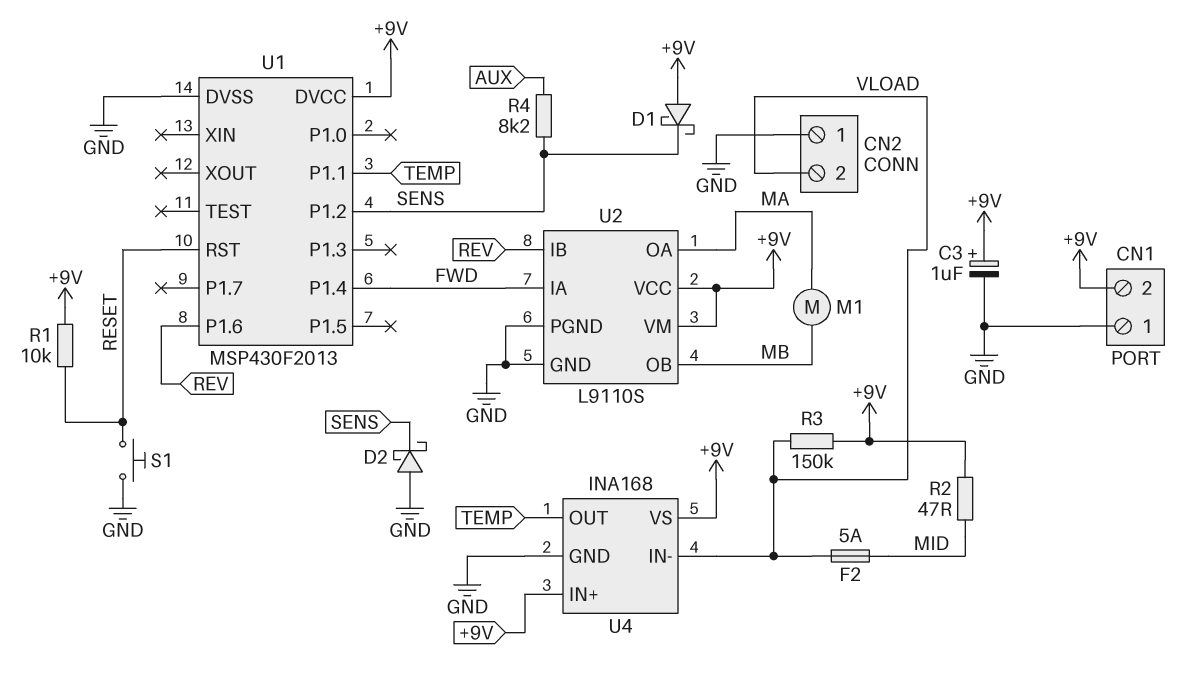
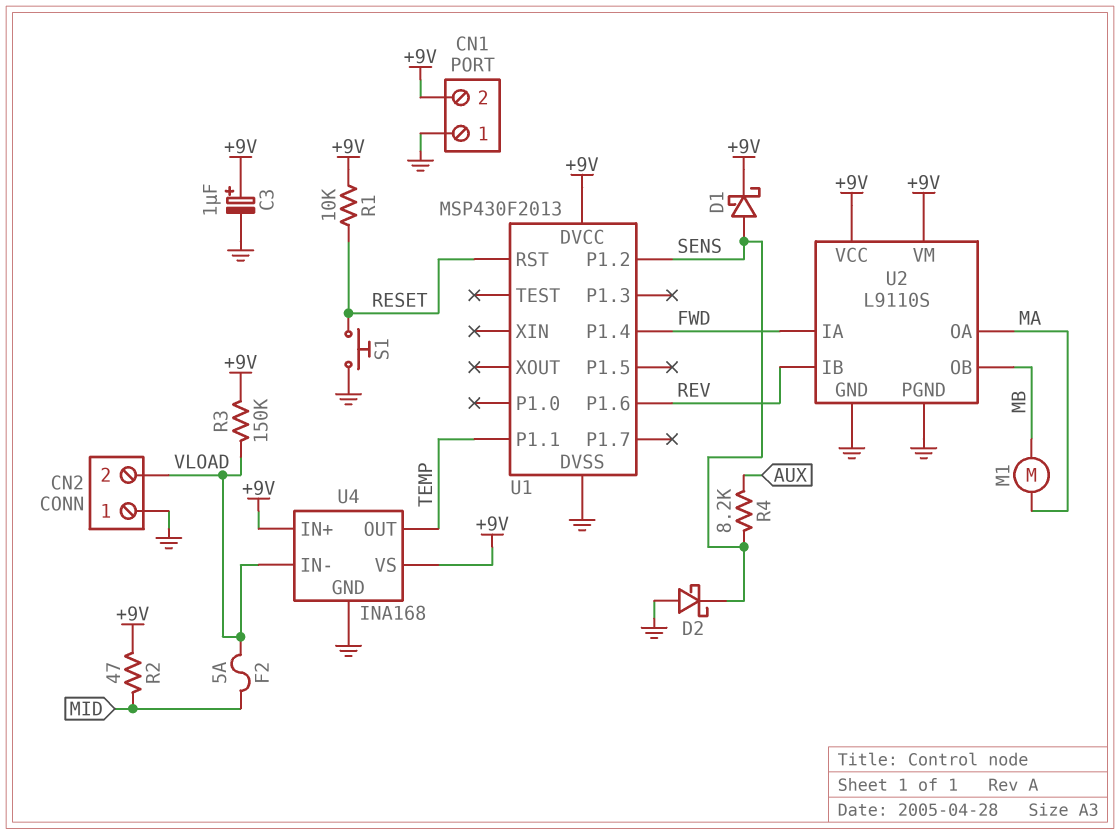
D1: schottky (A +9V, K SENS) -> schottky (A SENS, K +9V)

